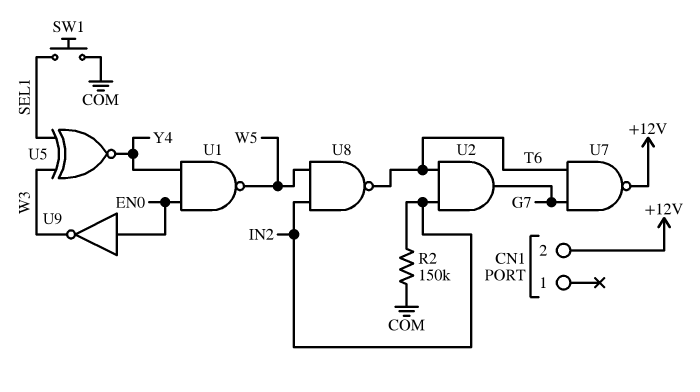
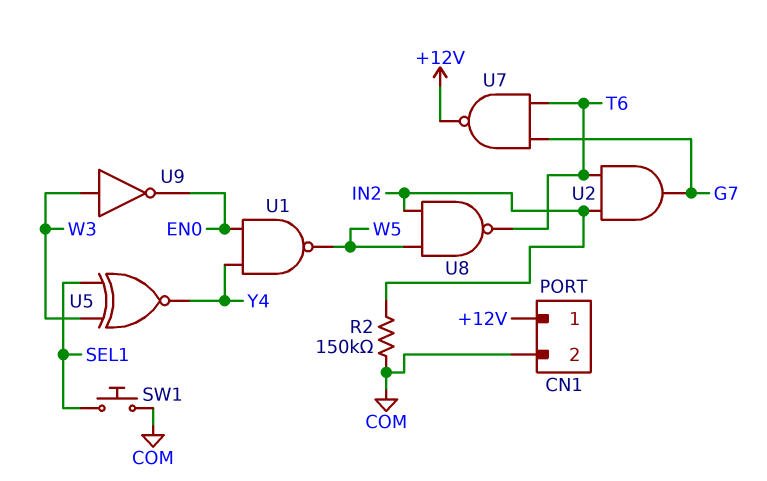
CN1 pin 1: none -> +12V
CN1 pin 2: +12V -> COM
U9: NOT (in EN0, out W3) -> NOT (in W3, out EN0)

